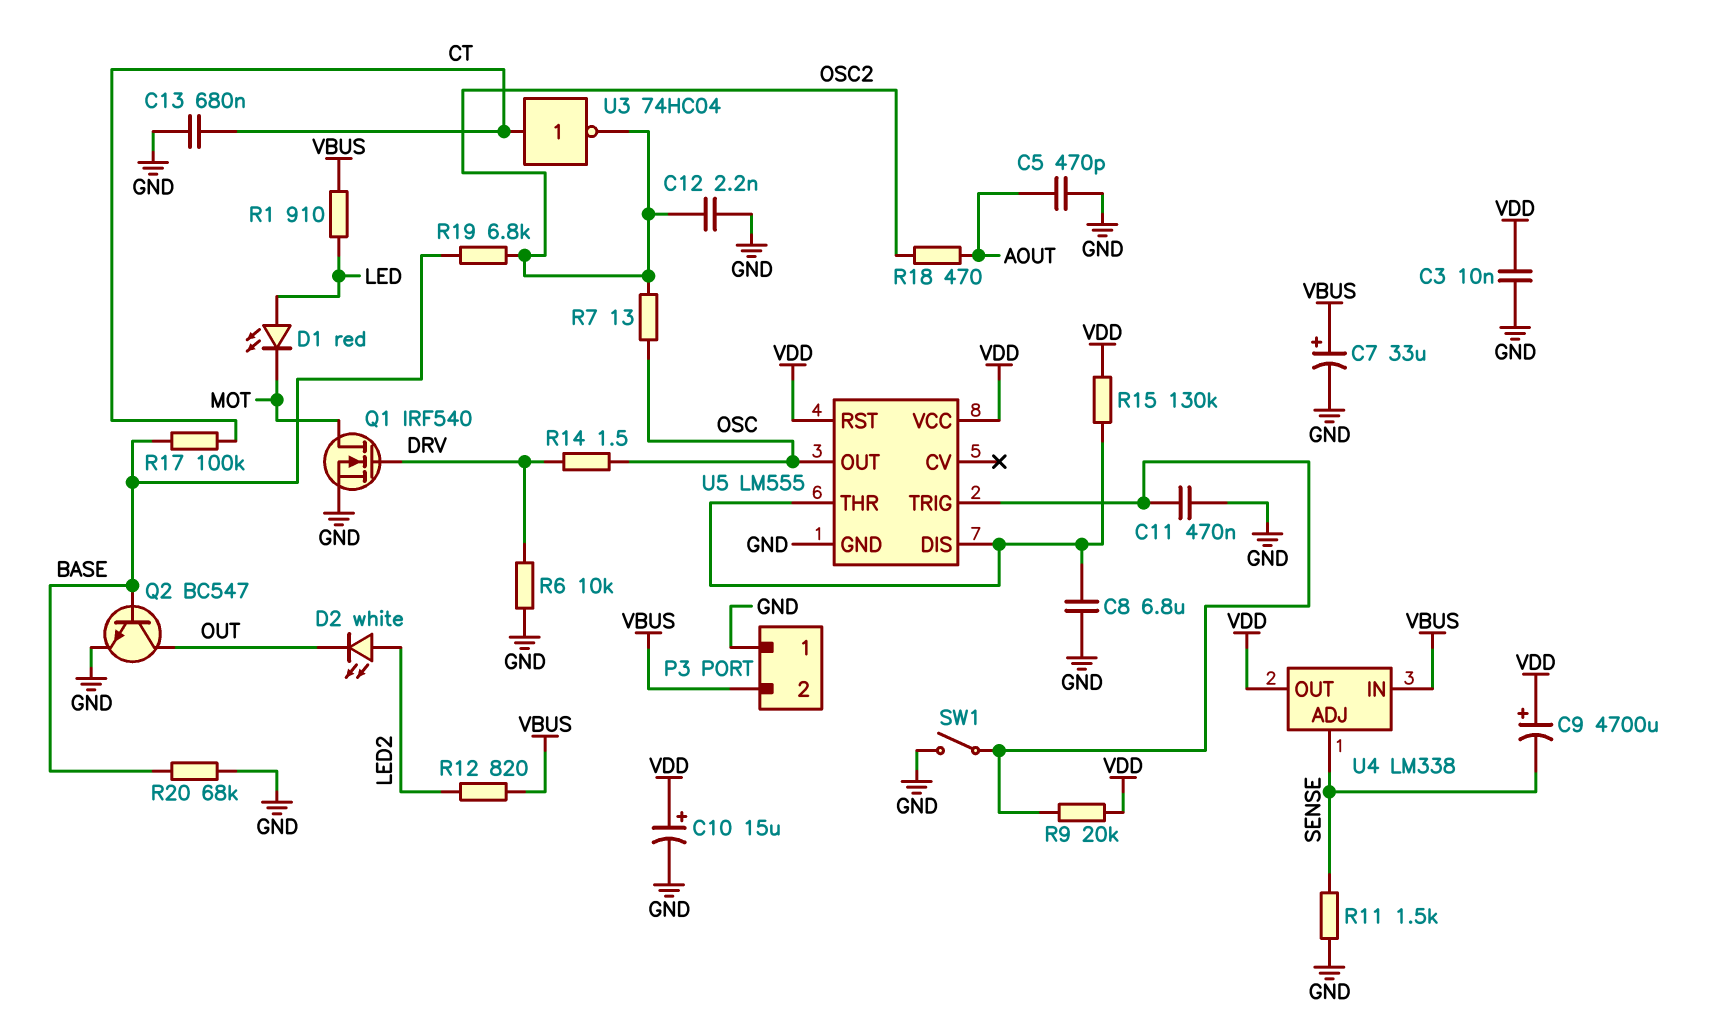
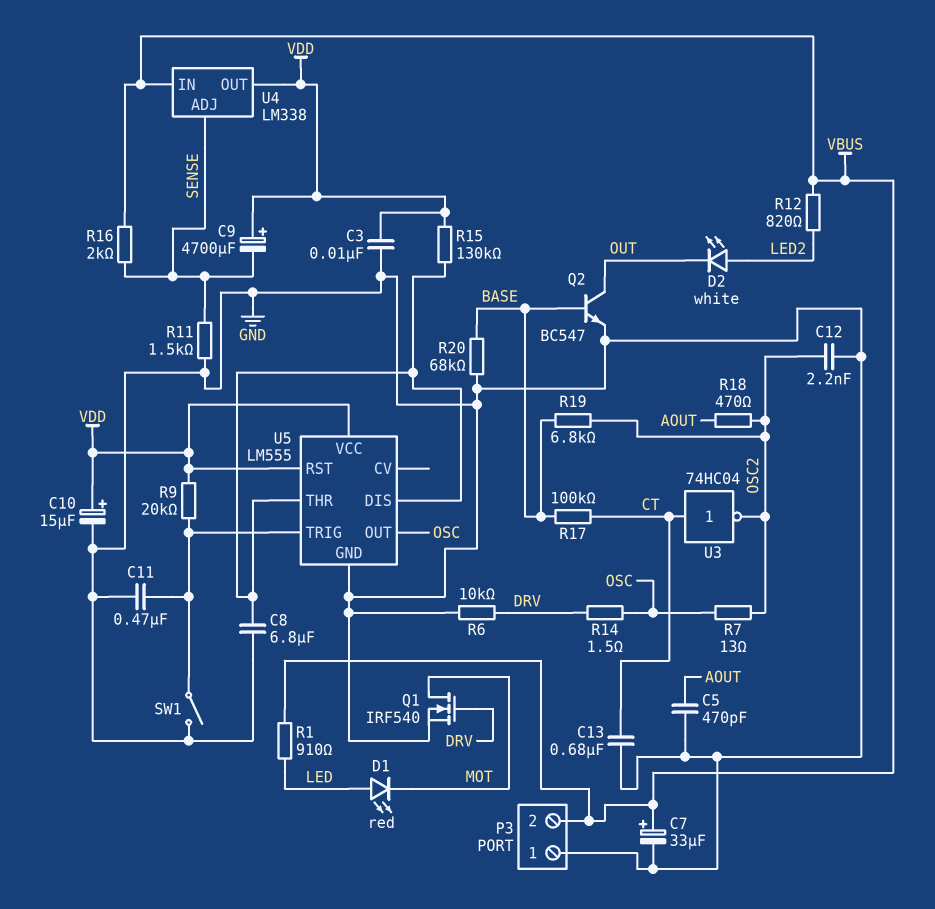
R16: none -> 2k (SENSE, VBUS)

